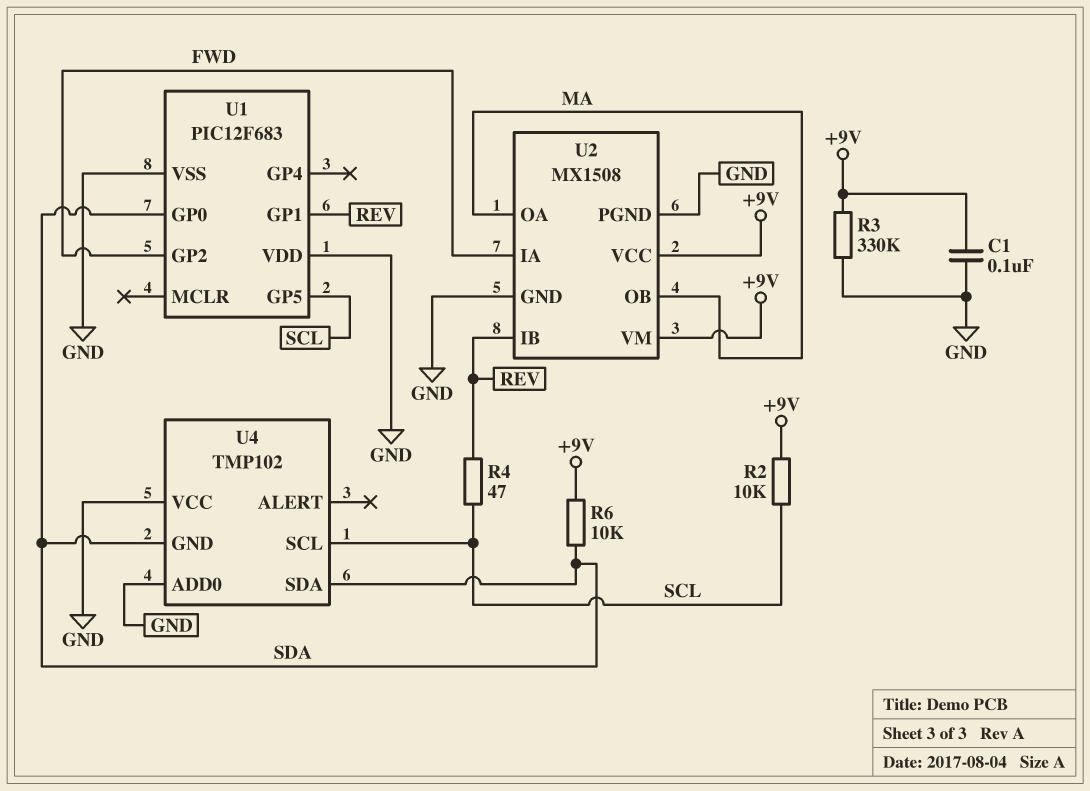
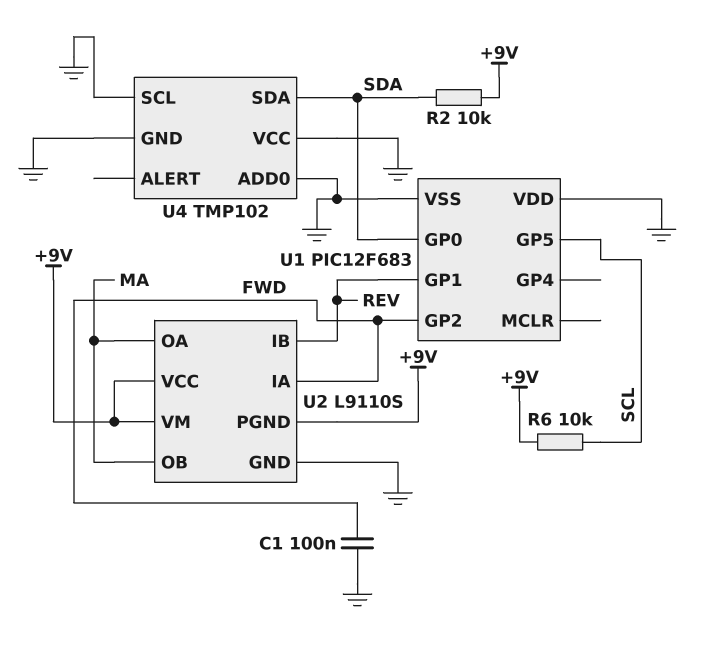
C1: 100nF (+9V, GND) -> 100nF (FWD, GND)
R2: 10k (+9V, SCL) -> 10k (+9V, SDA)
R3: 330k (+9V, GND) -> none
R4: 47 (REV, SCL) -> none
R6: 10k (+9V, SDA) -> 10k (+9V, SCL)
U2: MX1508 -> L9110S
U2 pin PGND: GND -> +9V
U4 pin GND: SDA -> GND
U4 pin SCL: SCL -> GND

